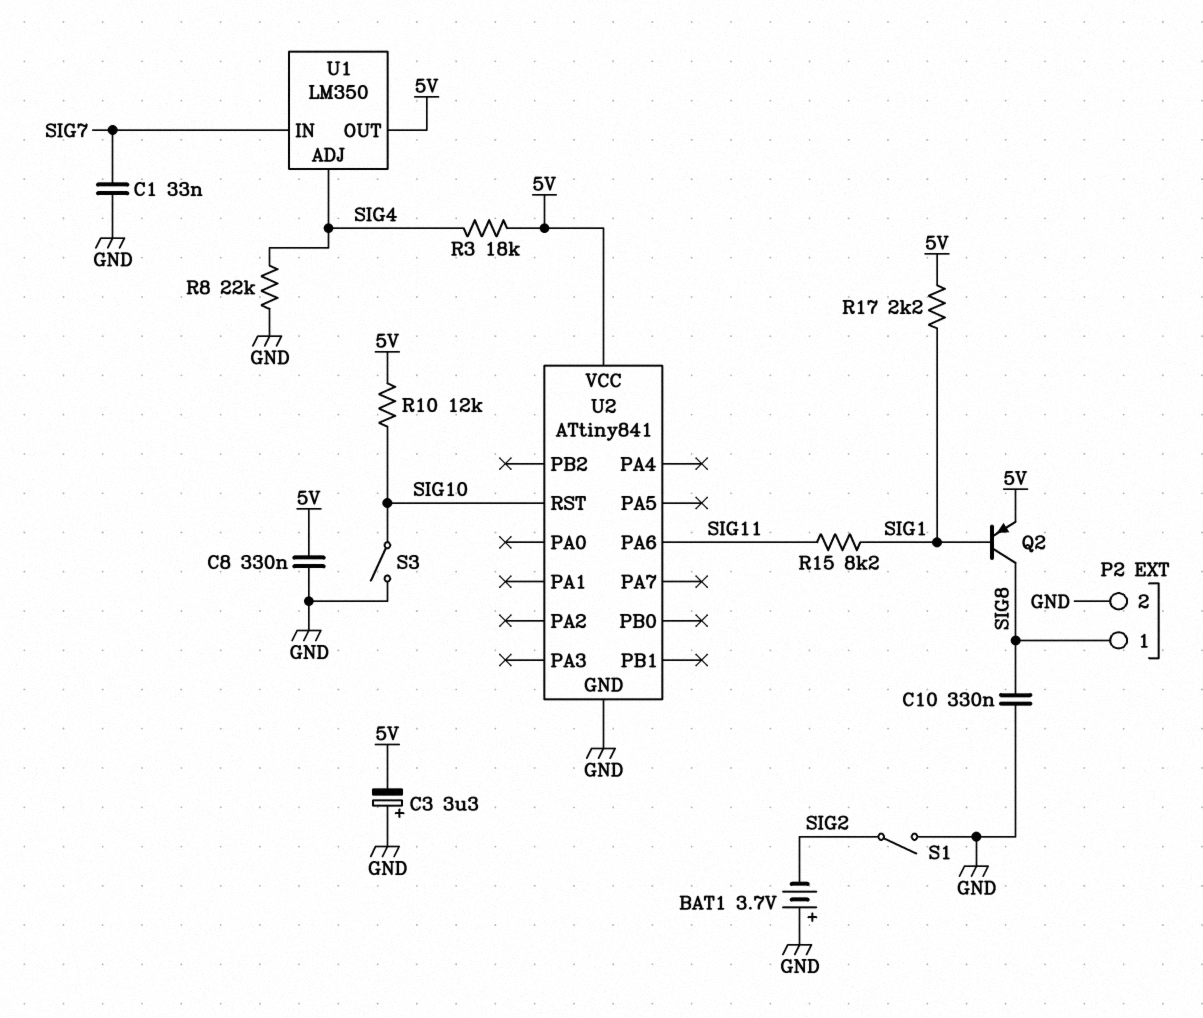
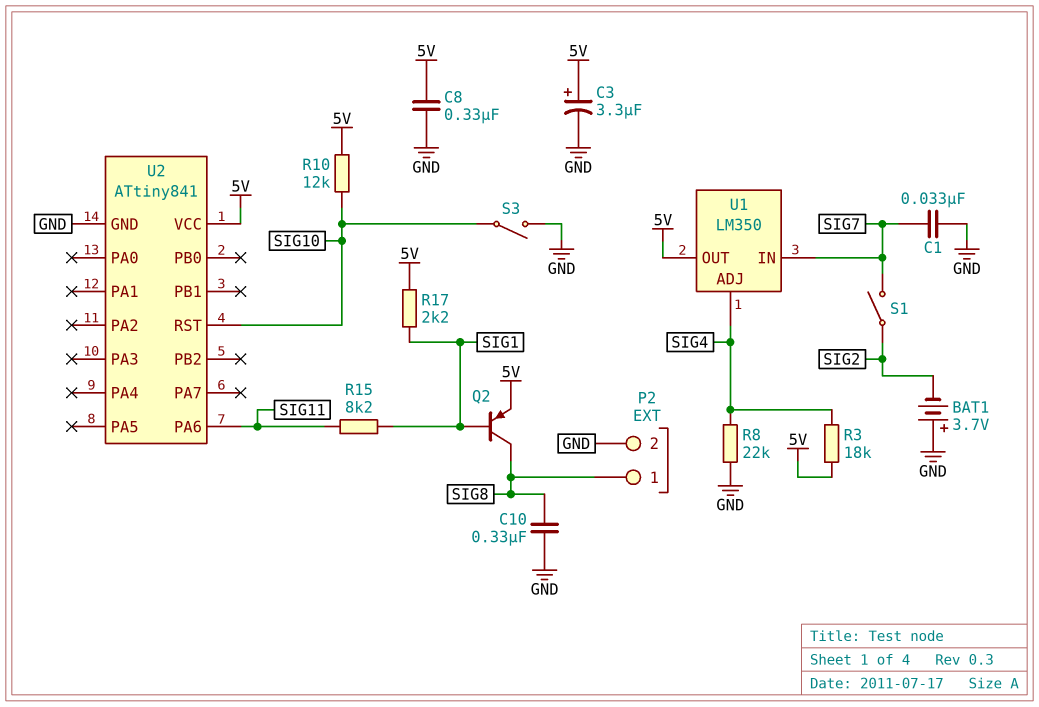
C3: 3.3uF (plus GND, minus 5V) -> 3.3uF (plus 5V, minus GND)
S1: switch (GND, SIG2) -> switch (SIG2, SIG7)

